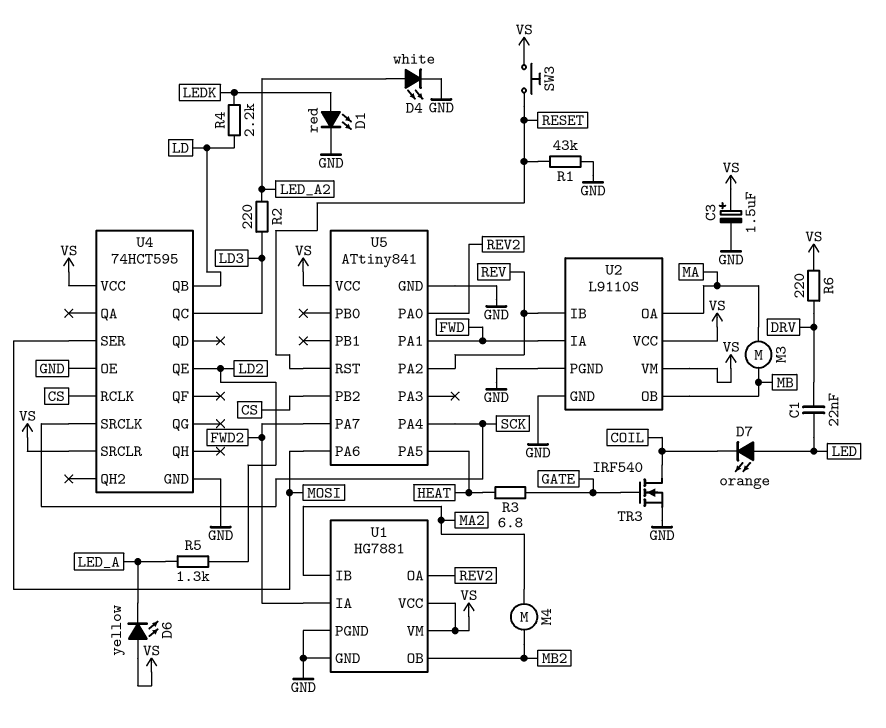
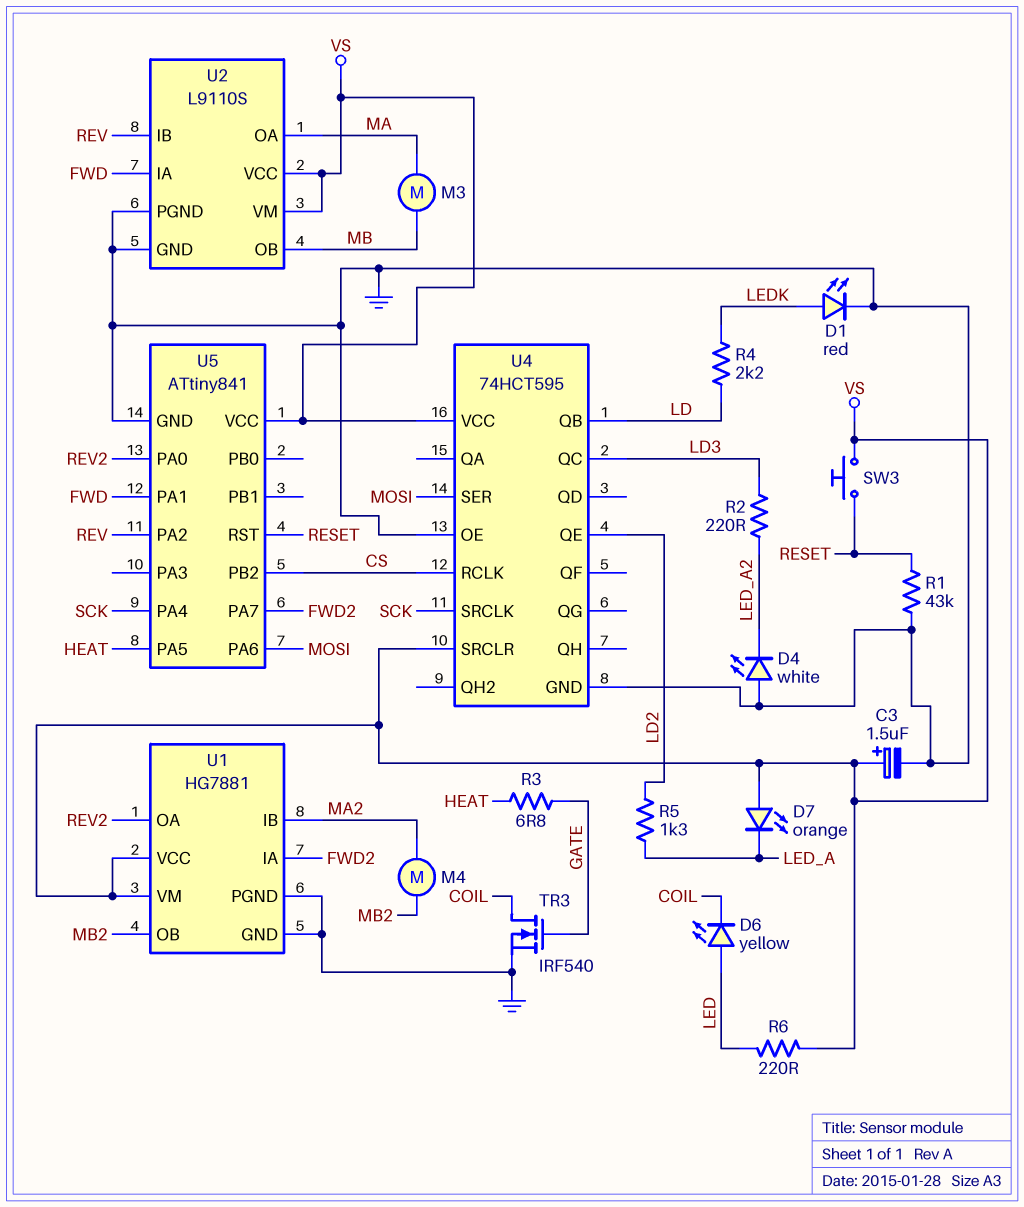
C1: 22nF (DRV, LED) -> none
D4: LED white (A LED_A2, K GND) -> LED white (A GND, K LED_A2)
D6: LED yellow (A VS, K LED_A) -> LED yellow (A LED, K COIL)
D7: LED orange (A LED, K COIL) -> LED orange (A VS, K LED_A)
R6: 220 (DRV, VS) -> 220 (LED, VS)

